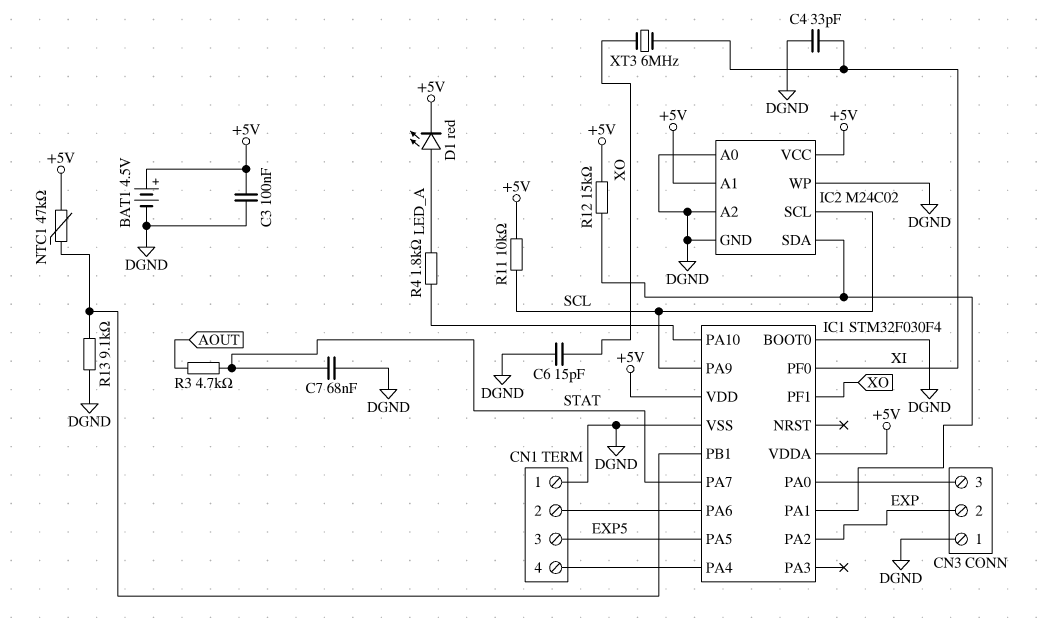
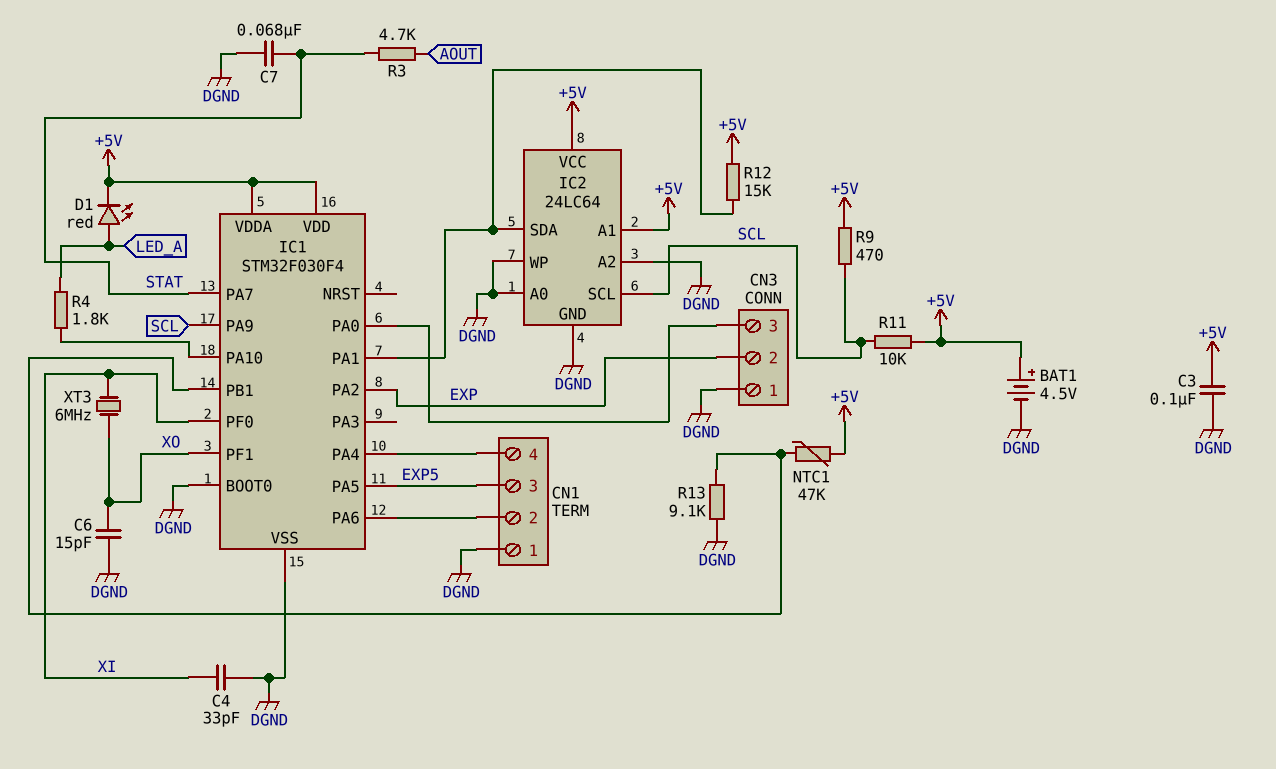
IC2: M24C02 -> 24LC64
R9: none -> 470 (+5V, SCL)

